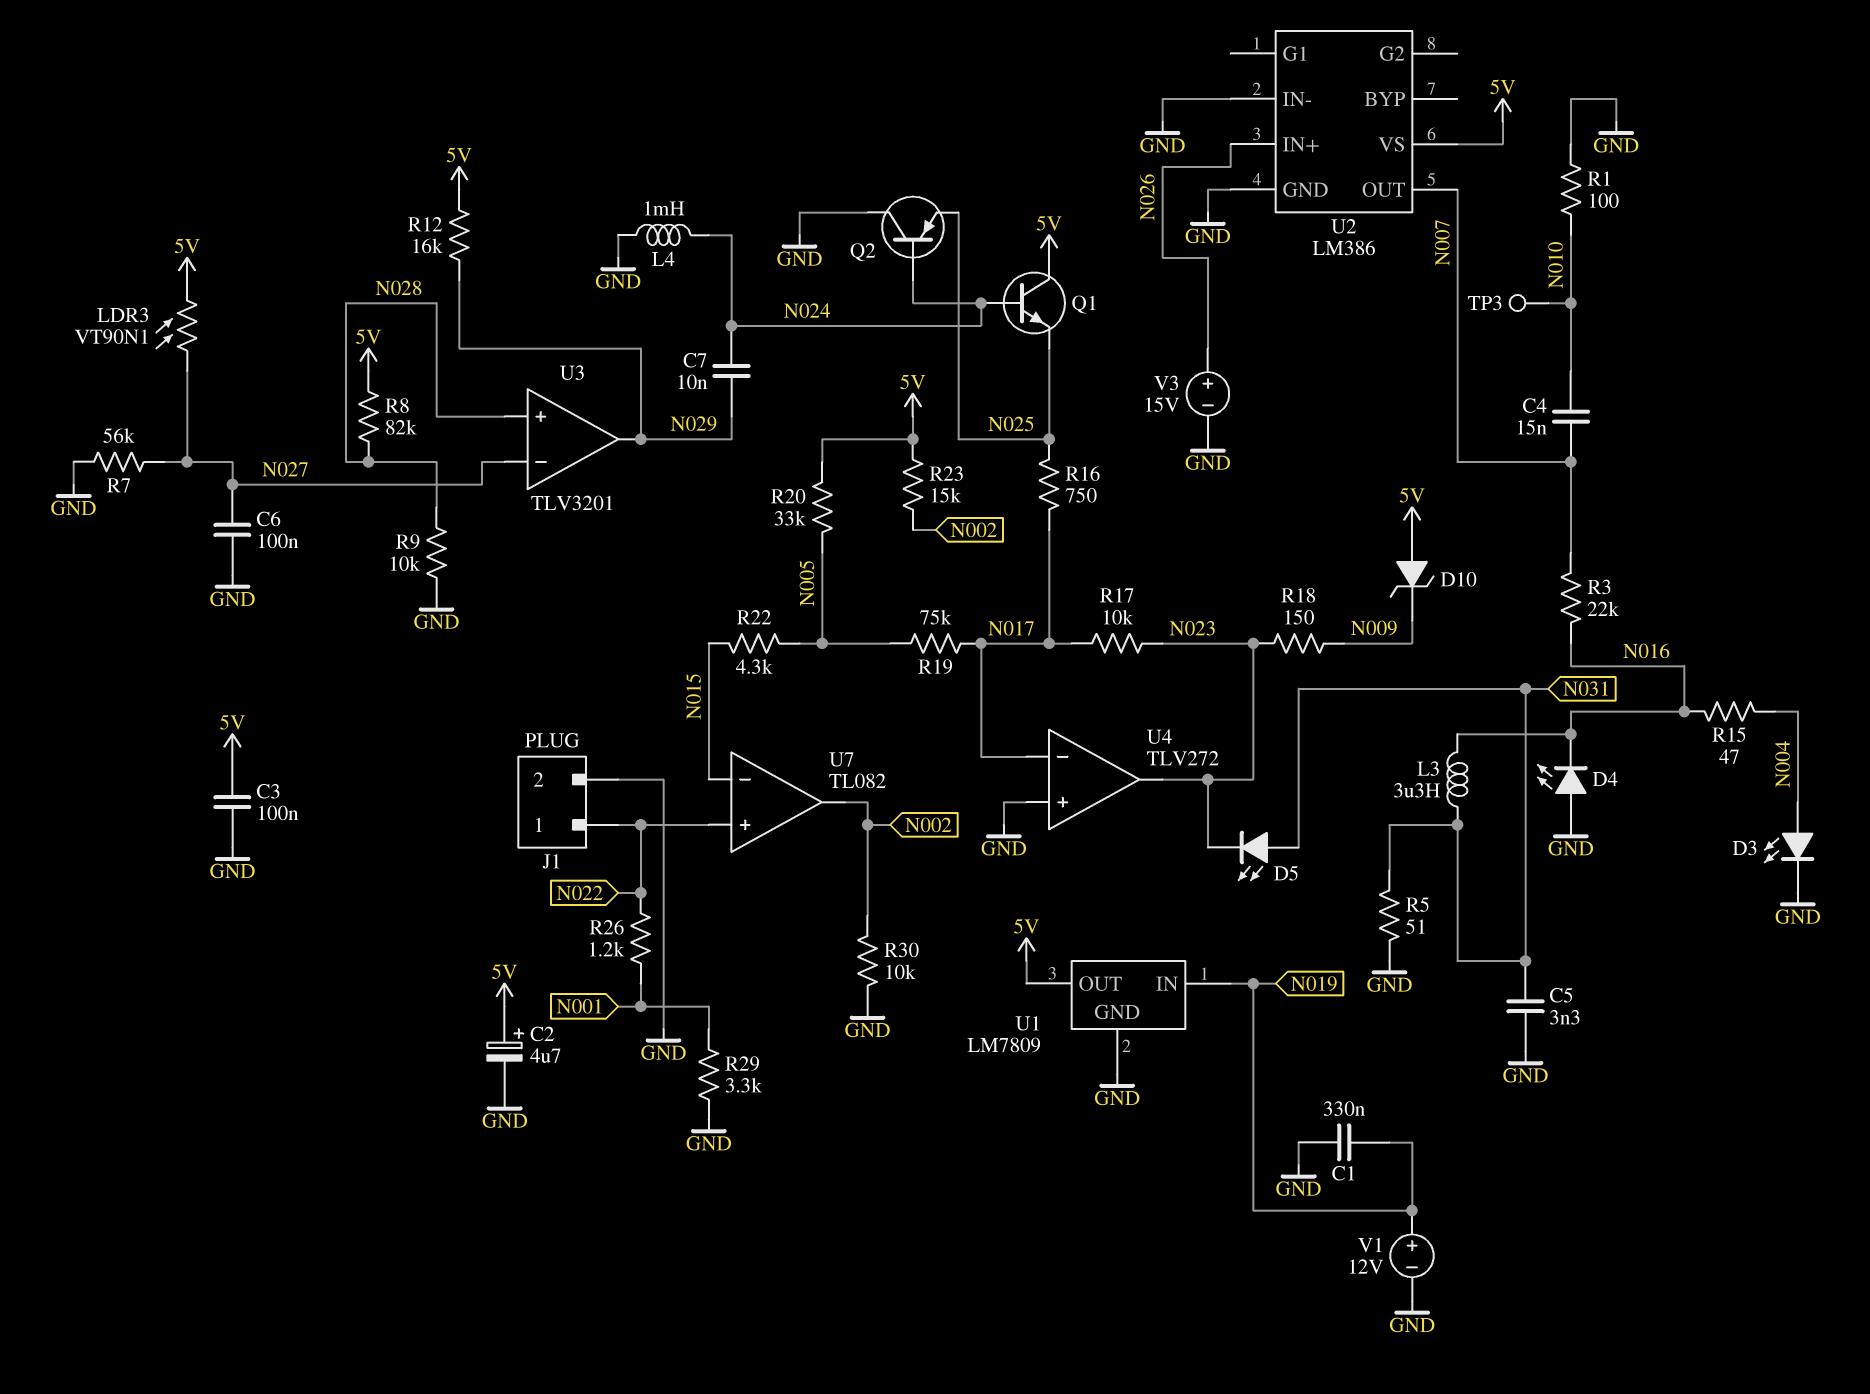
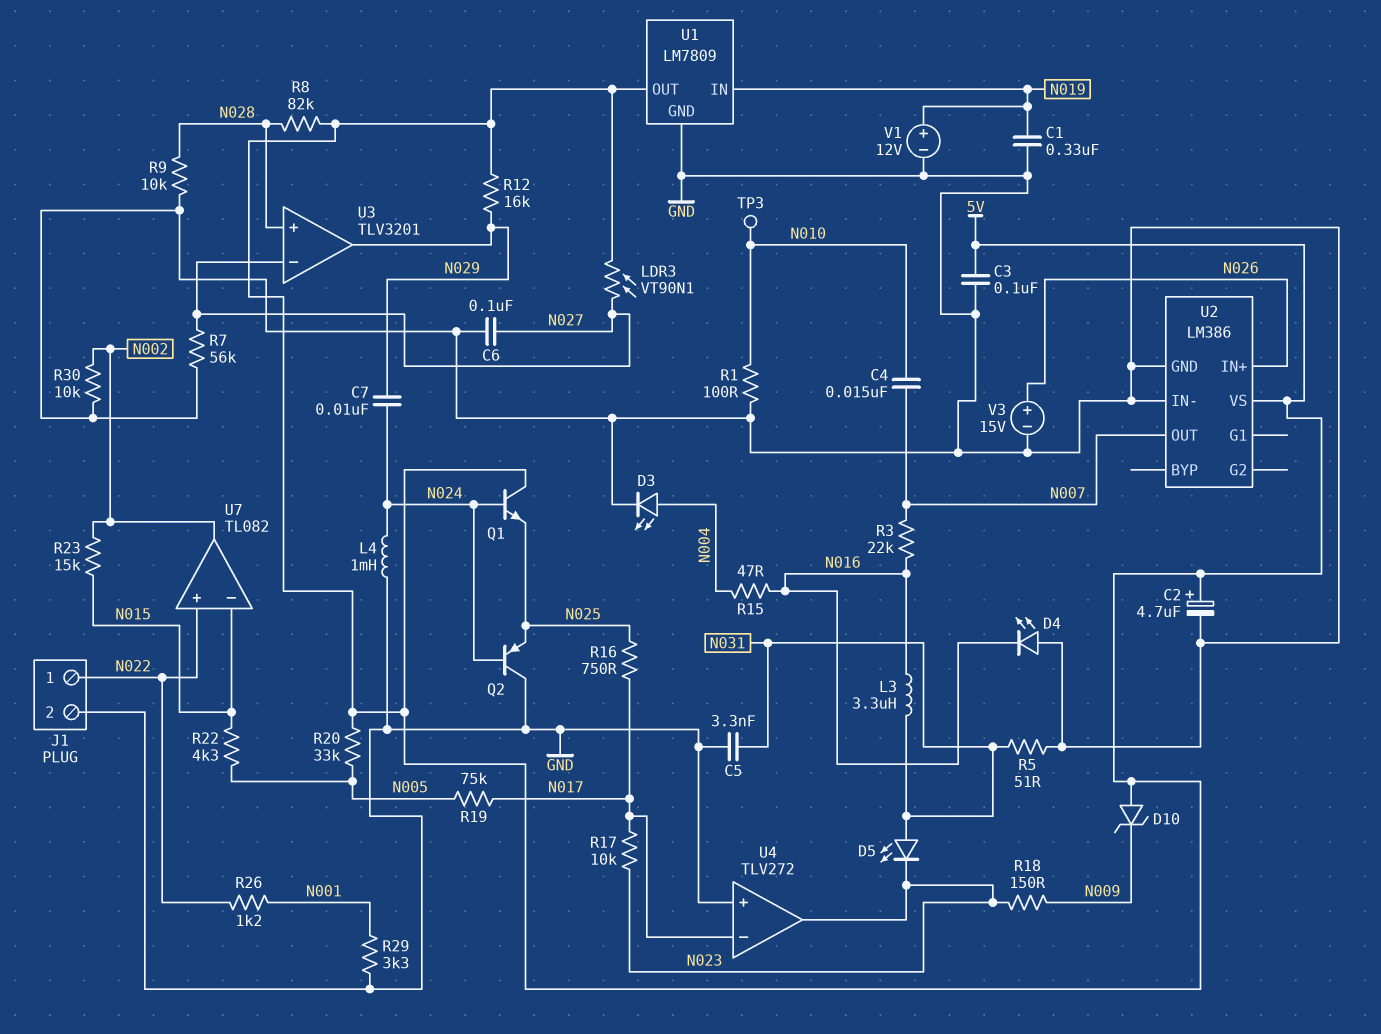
R23: 15k (5V, N002) -> 15k (N002, N015)

